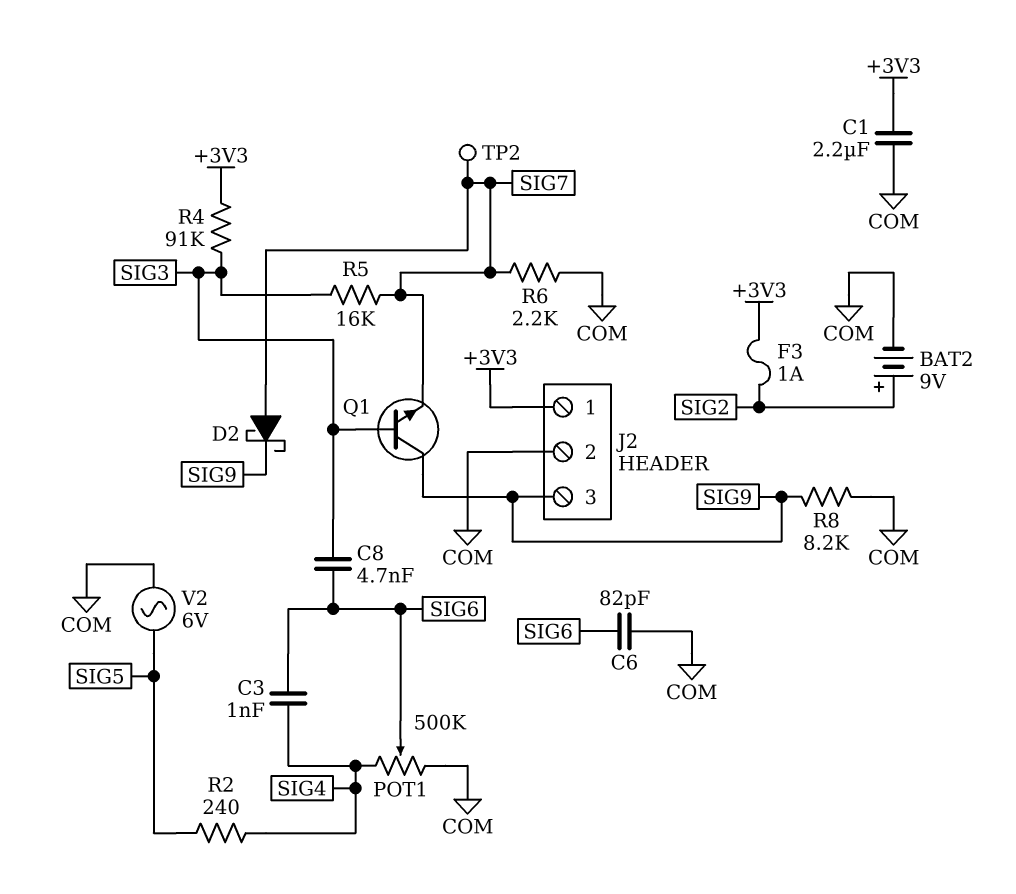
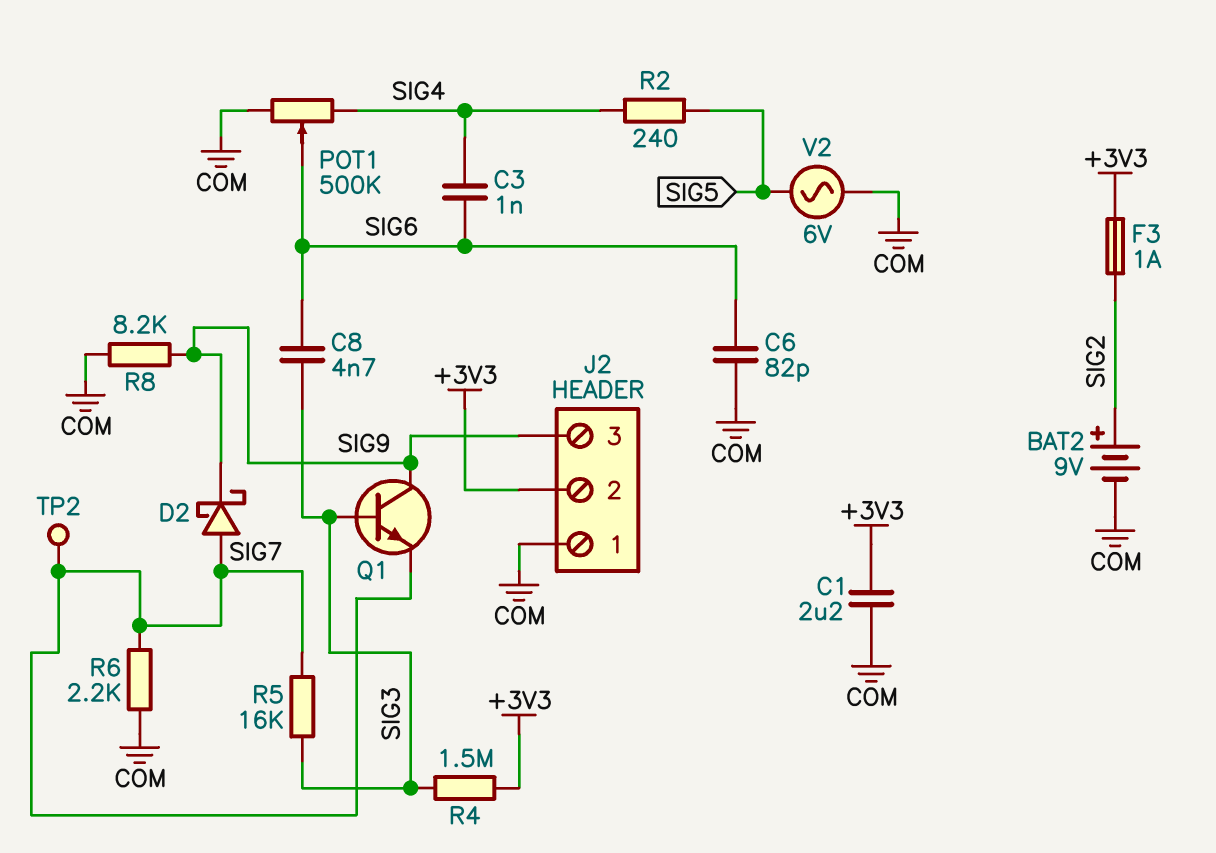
J2 pin 1: +3V3 -> COM
J2 pin 2: COM -> +3V3
R4: 91k (+3V3, SIG3) -> 1.5M (+3V3, SIG3)

